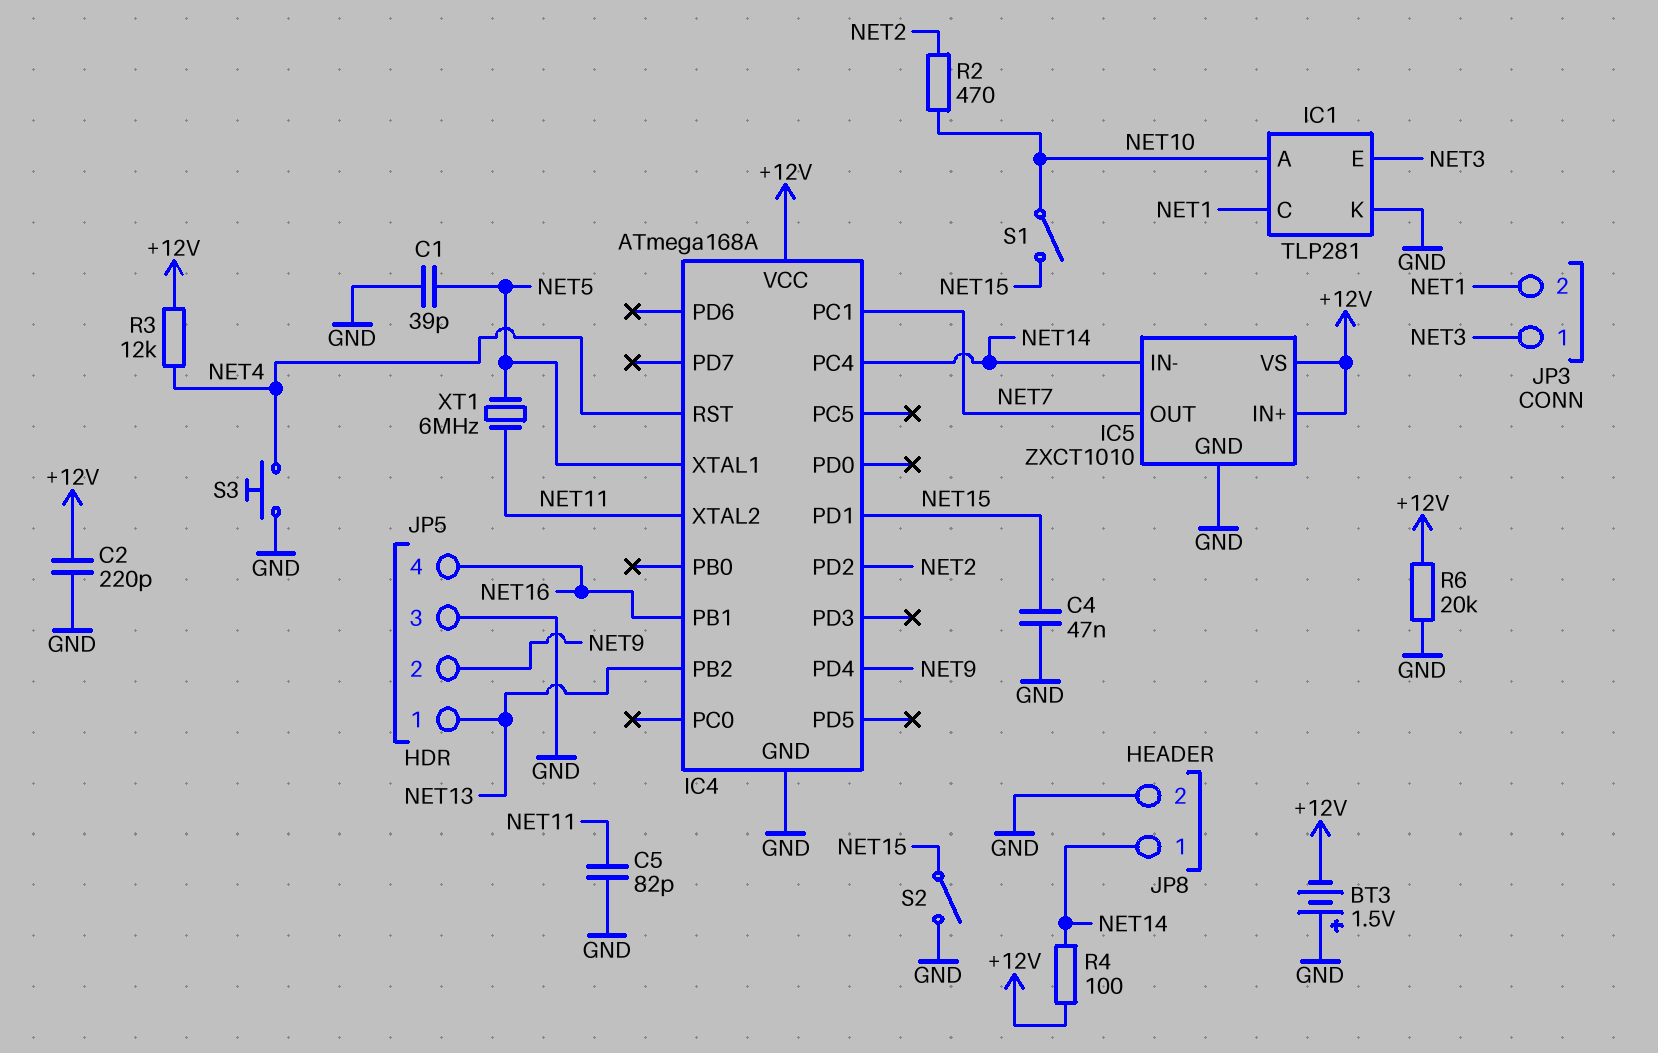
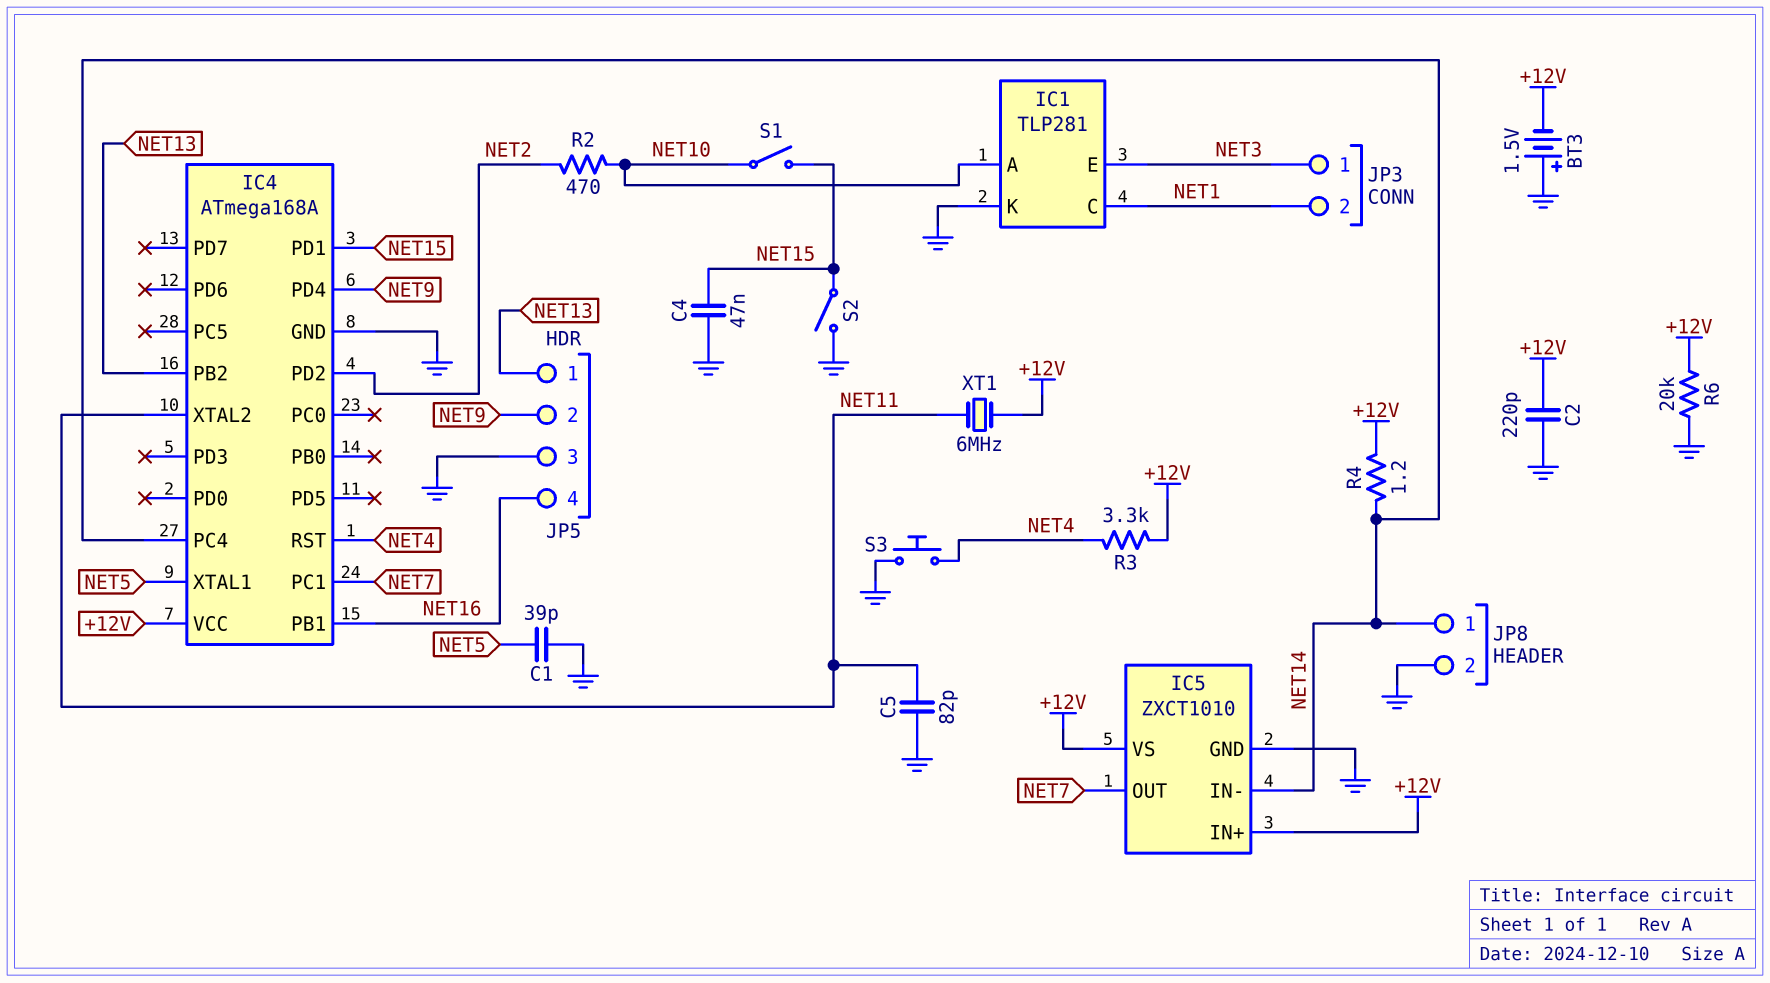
R3: 12k (+12V, NET4) -> 3.3k (+12V, NET4)
R4: 100 (+12V, NET14) -> 1.2 (+12V, NET14)
XT1: 6MHz (NET5, NET11) -> 6MHz (+12V, NET11)

